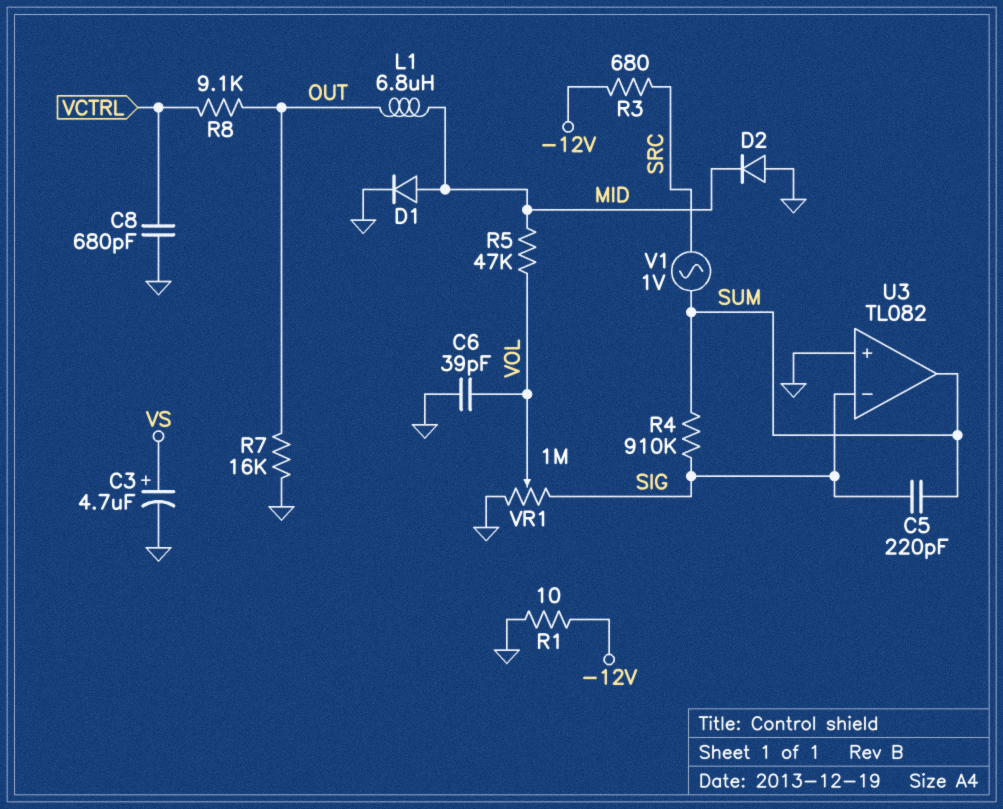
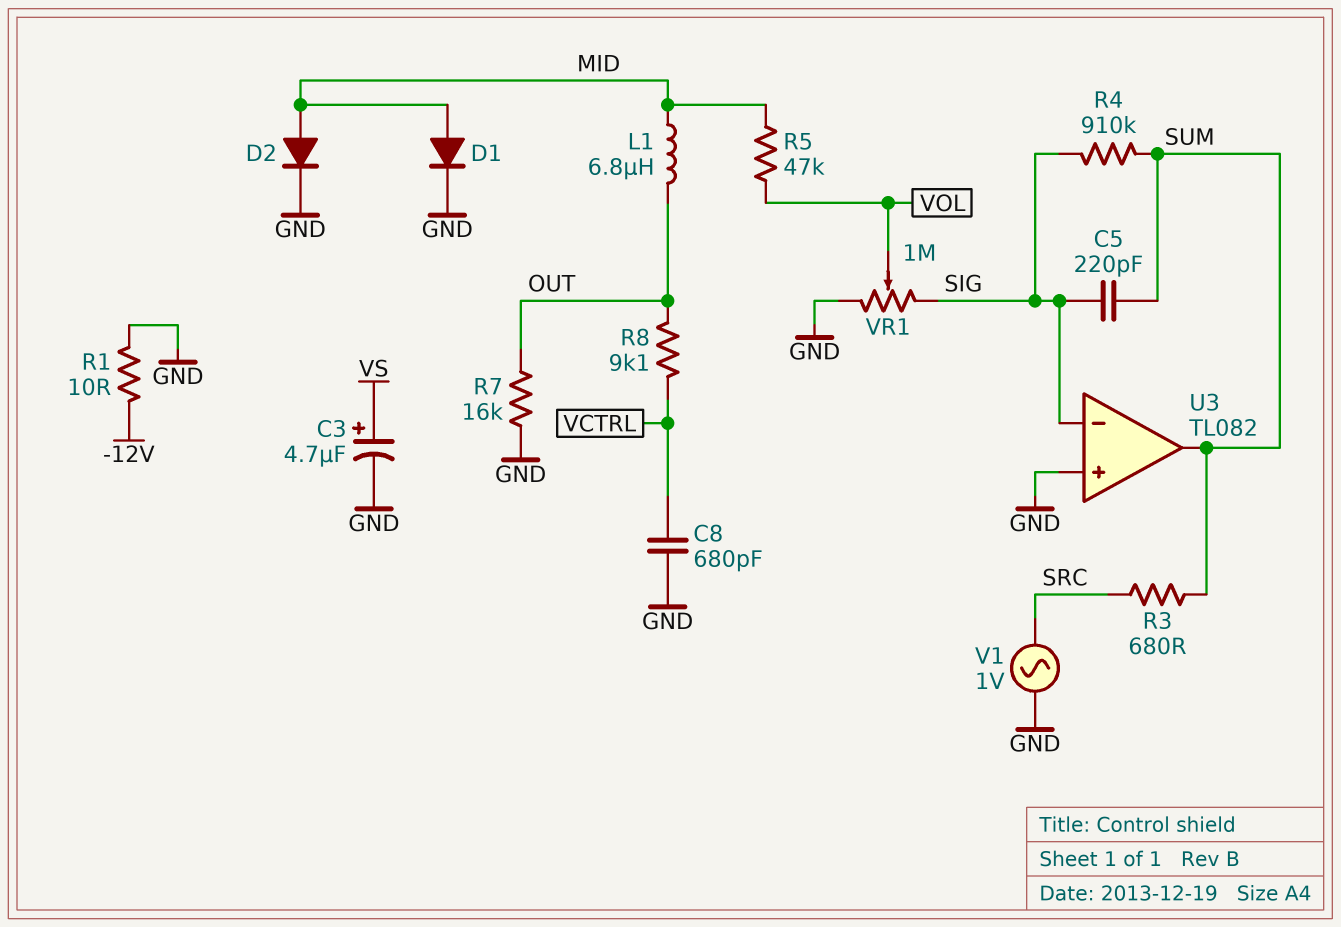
C6: 39pF (GND, VOL) -> none
D2: diode (A GND, K MID) -> diode (A MID, K GND)
R3: 680 (-12V, SRC) -> 680 (SRC, SUM)
V1: AC 1V (SRC, SUM) -> AC 1V (GND, SRC)

